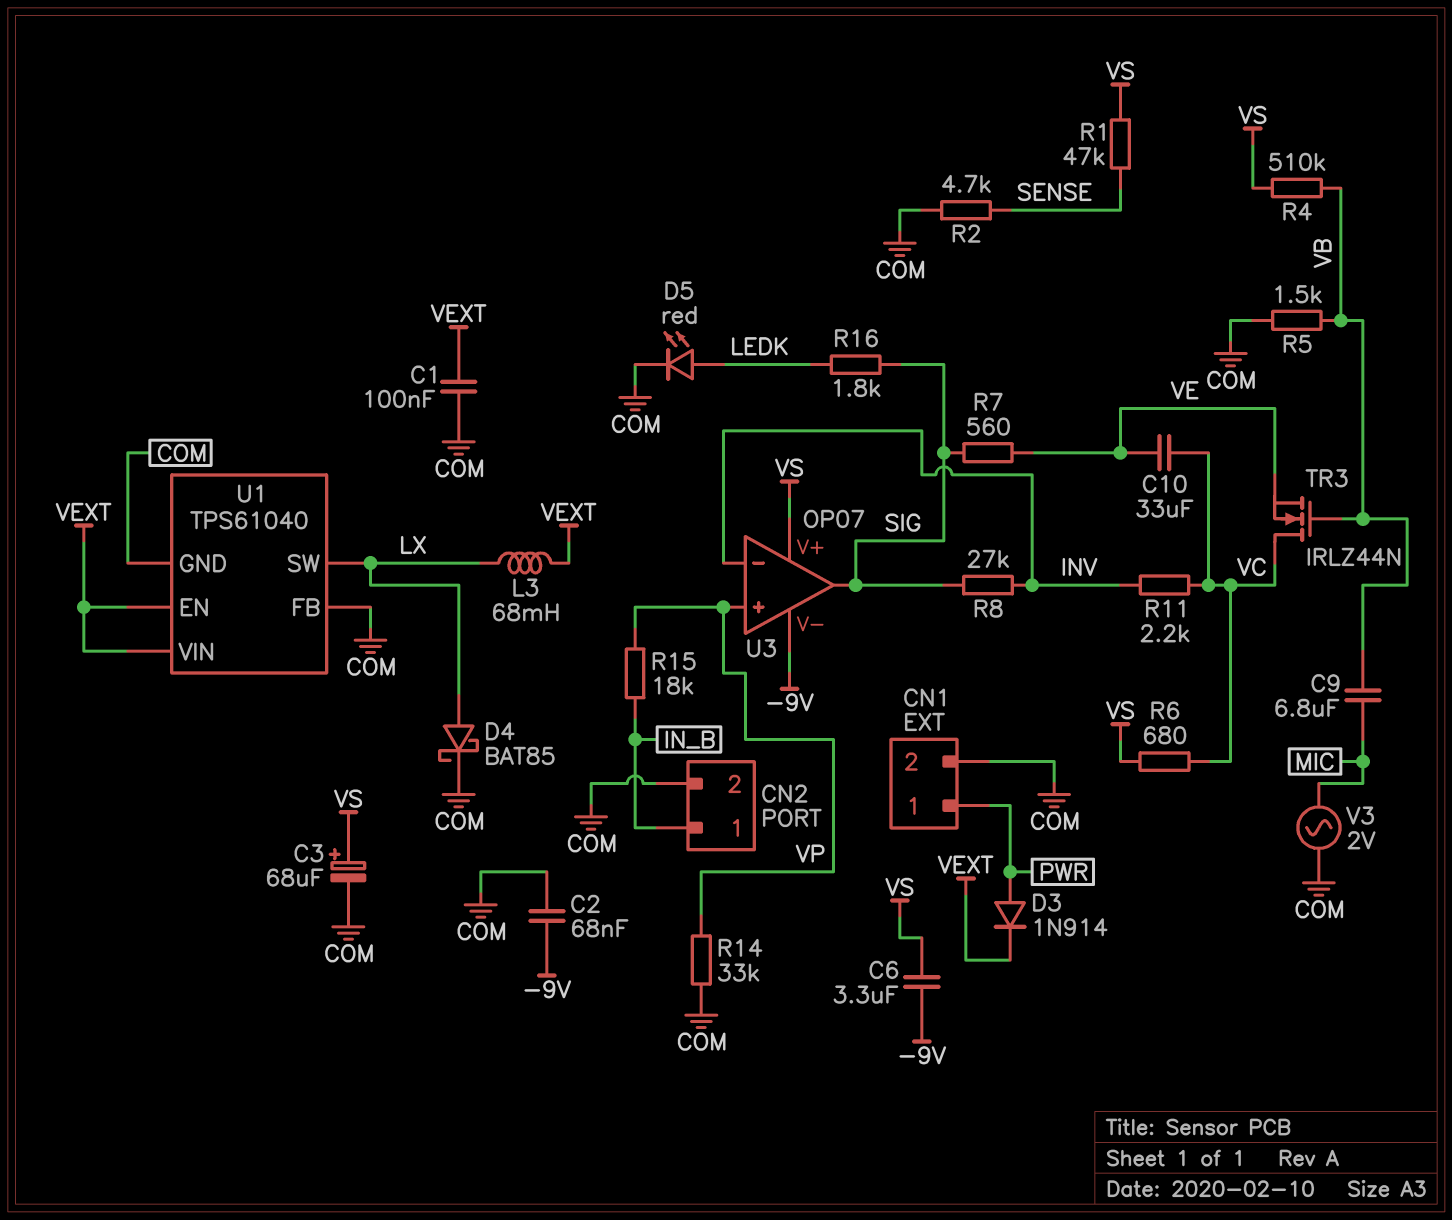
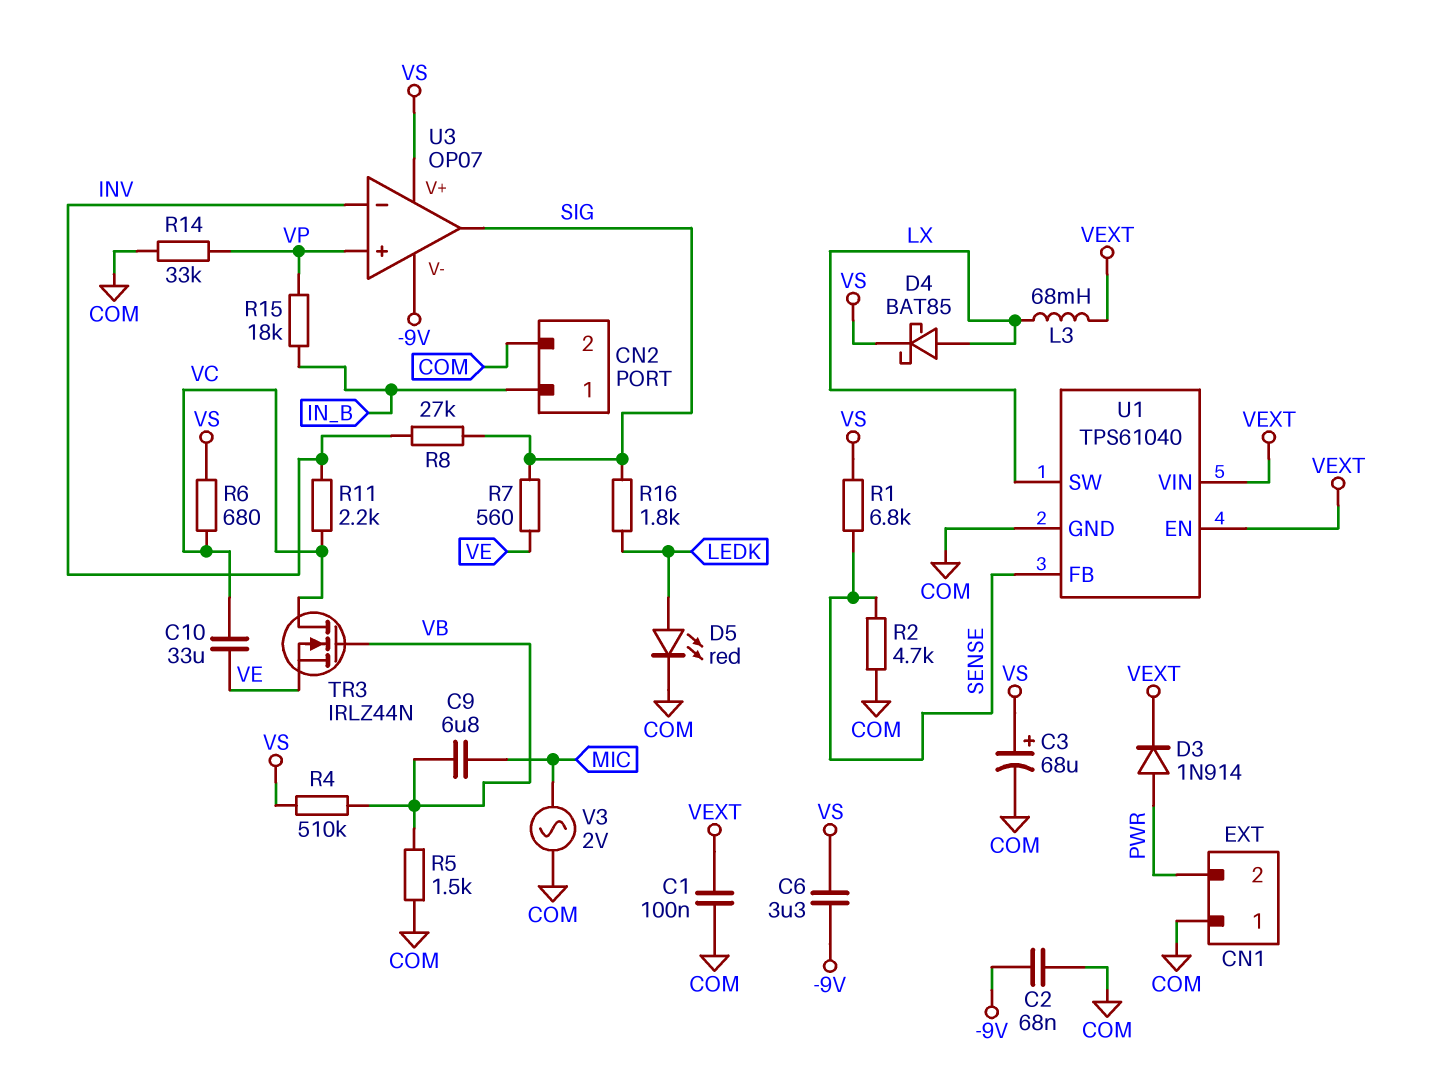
CN1 pin 1: PWR -> COM
CN1 pin 2: COM -> PWR
D4: schottky BAT85 (A LX, K COM) -> schottky BAT85 (A LX, K VS)
R1: 47k (SENSE, VS) -> 6.8k (SENSE, VS)
U1 pin FB: COM -> SENSE

